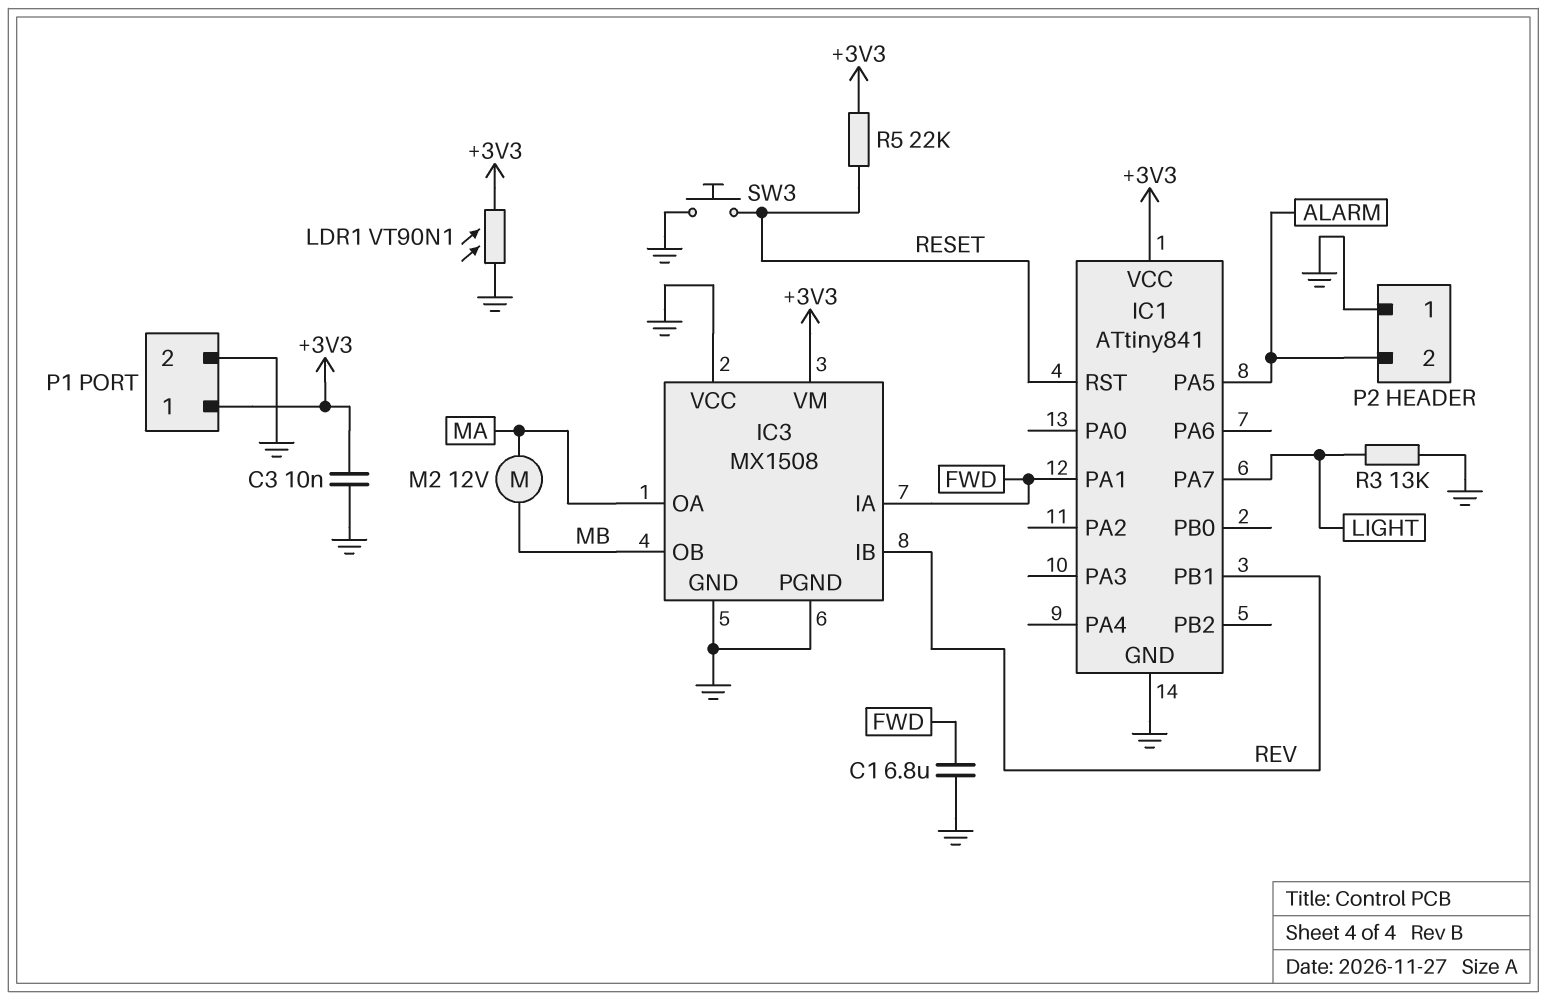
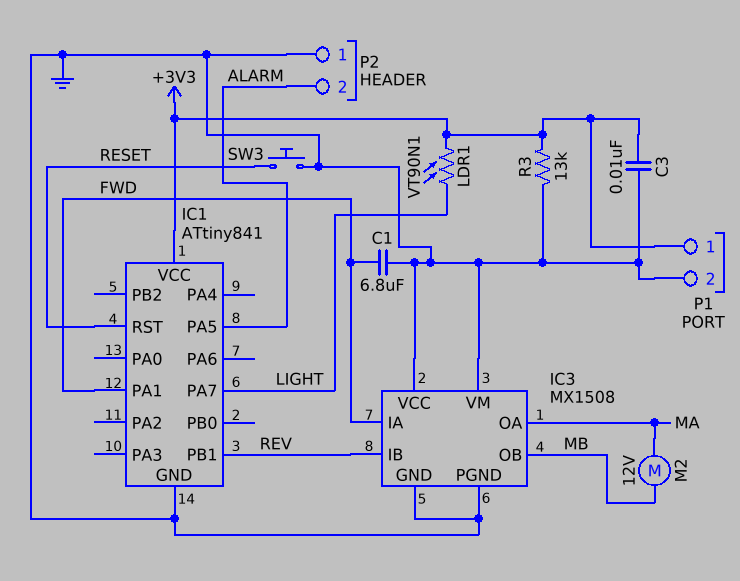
IC3 pin VM: +3V3 -> GND
LDR1: VT90N1 (+3V3, GND) -> VT90N1 (+3V3, LIGHT)
R3: 13k (GND, LIGHT) -> 13k (+3V3, GND)
R5: 22k (+3V3, RESET) -> none

